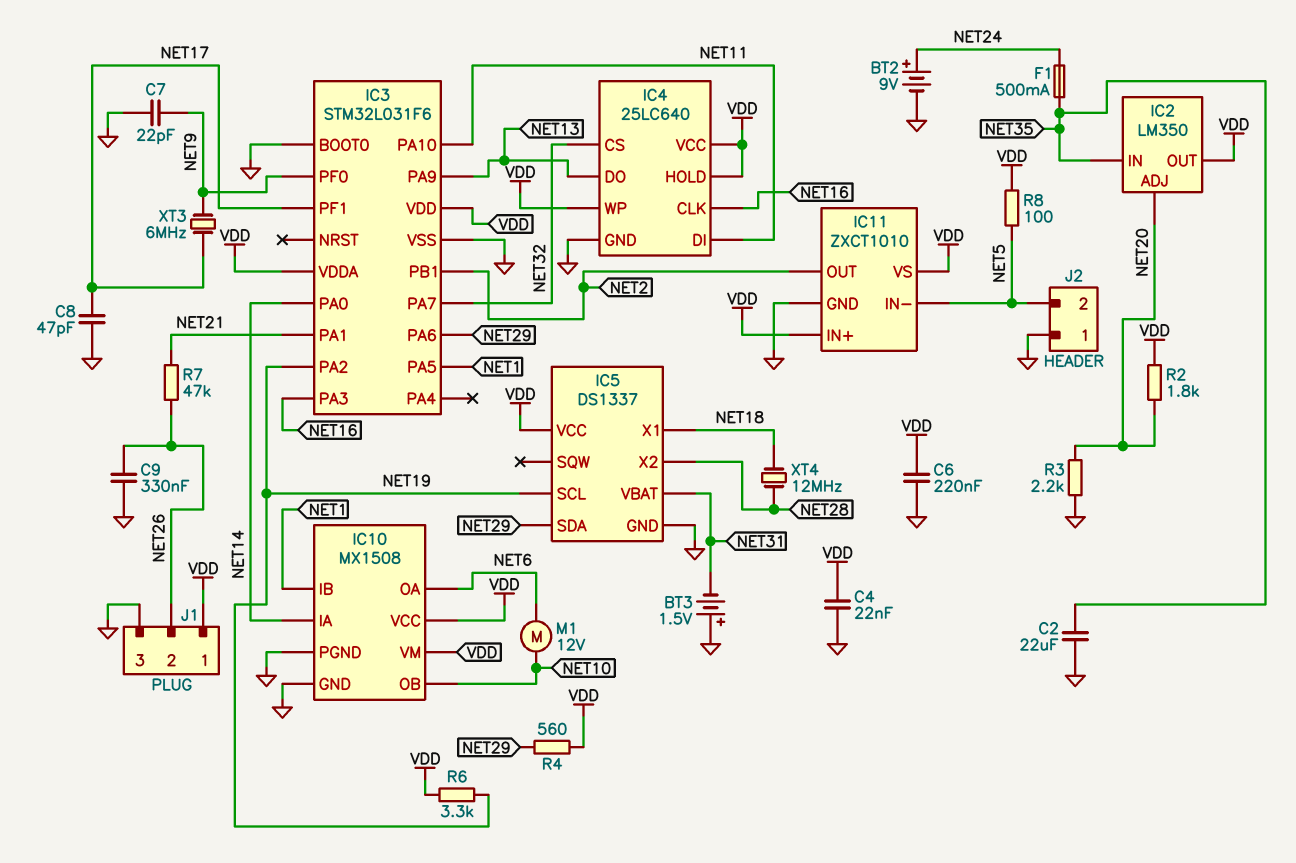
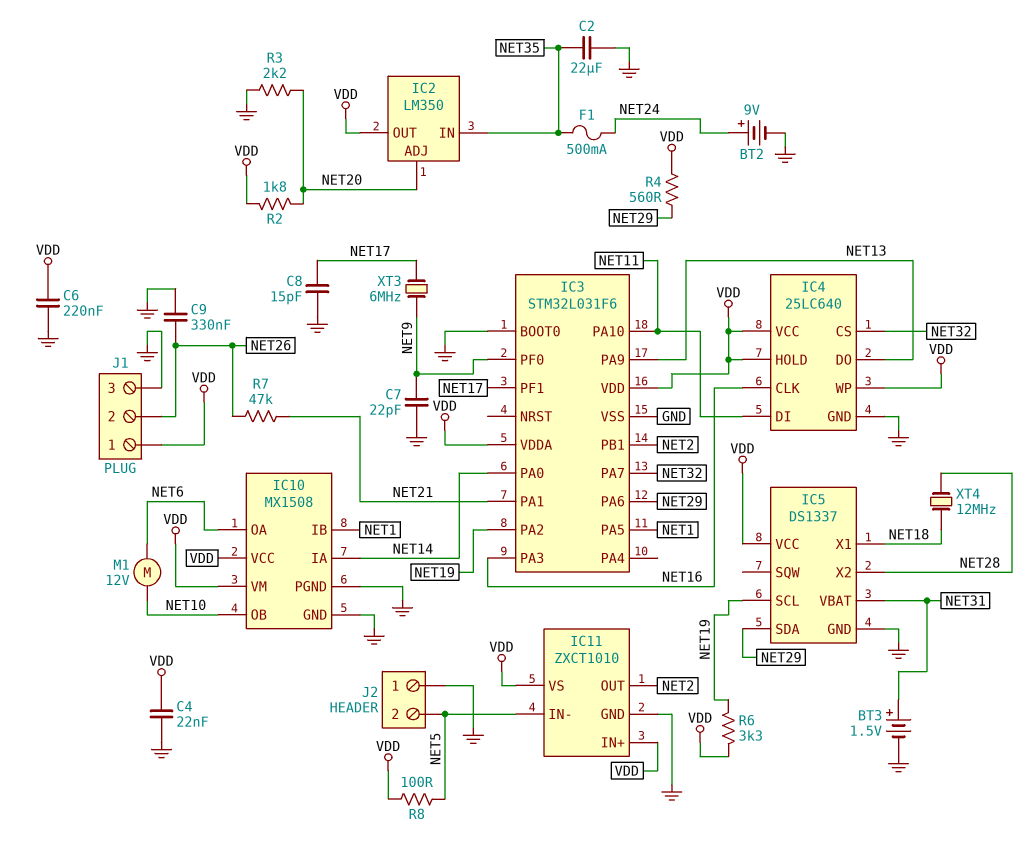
BT3: 1.5V (plus GND, minus NET31) -> 1.5V (plus NET31, minus GND)
C8: 47pF (GND, NET17) -> 15pF (GND, NET17)

